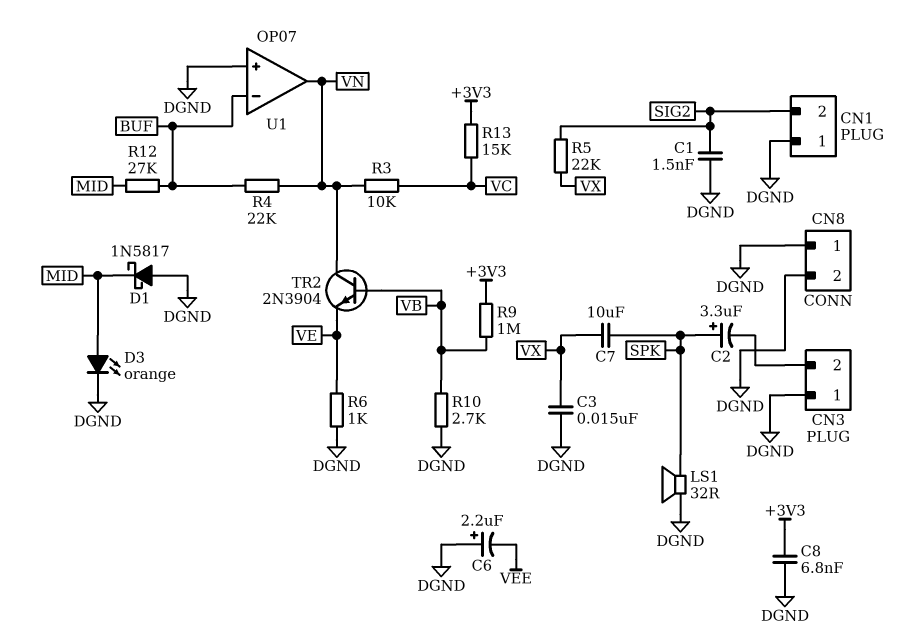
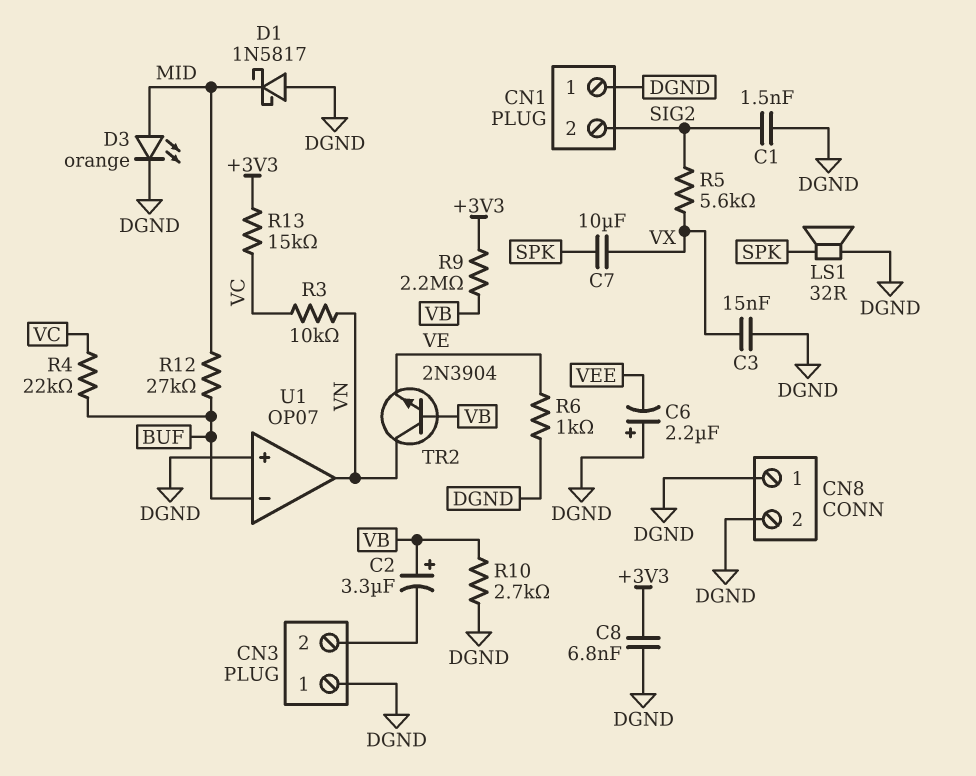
C2: 3.3uF (plus SPK, minus CN3/2) -> 3.3uF (plus VB, minus CN3/2)
R4: 22k (BUF, VN) -> 22k (BUF, VC)
R5: 22k (SIG2, VX) -> 5.6k (SIG2, VX)
R9: 1M (+3V3, VB) -> 2.2M (+3V3, VB)

